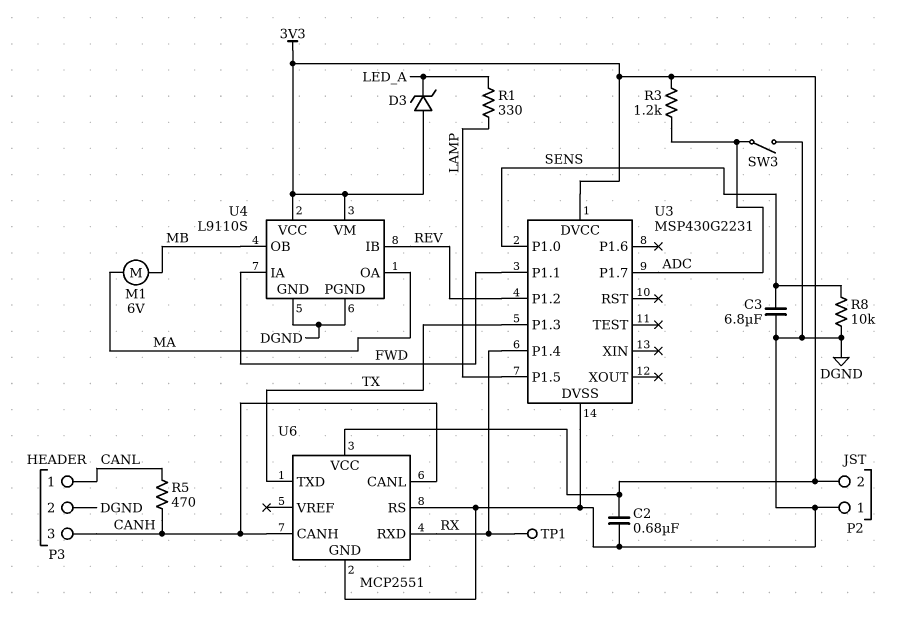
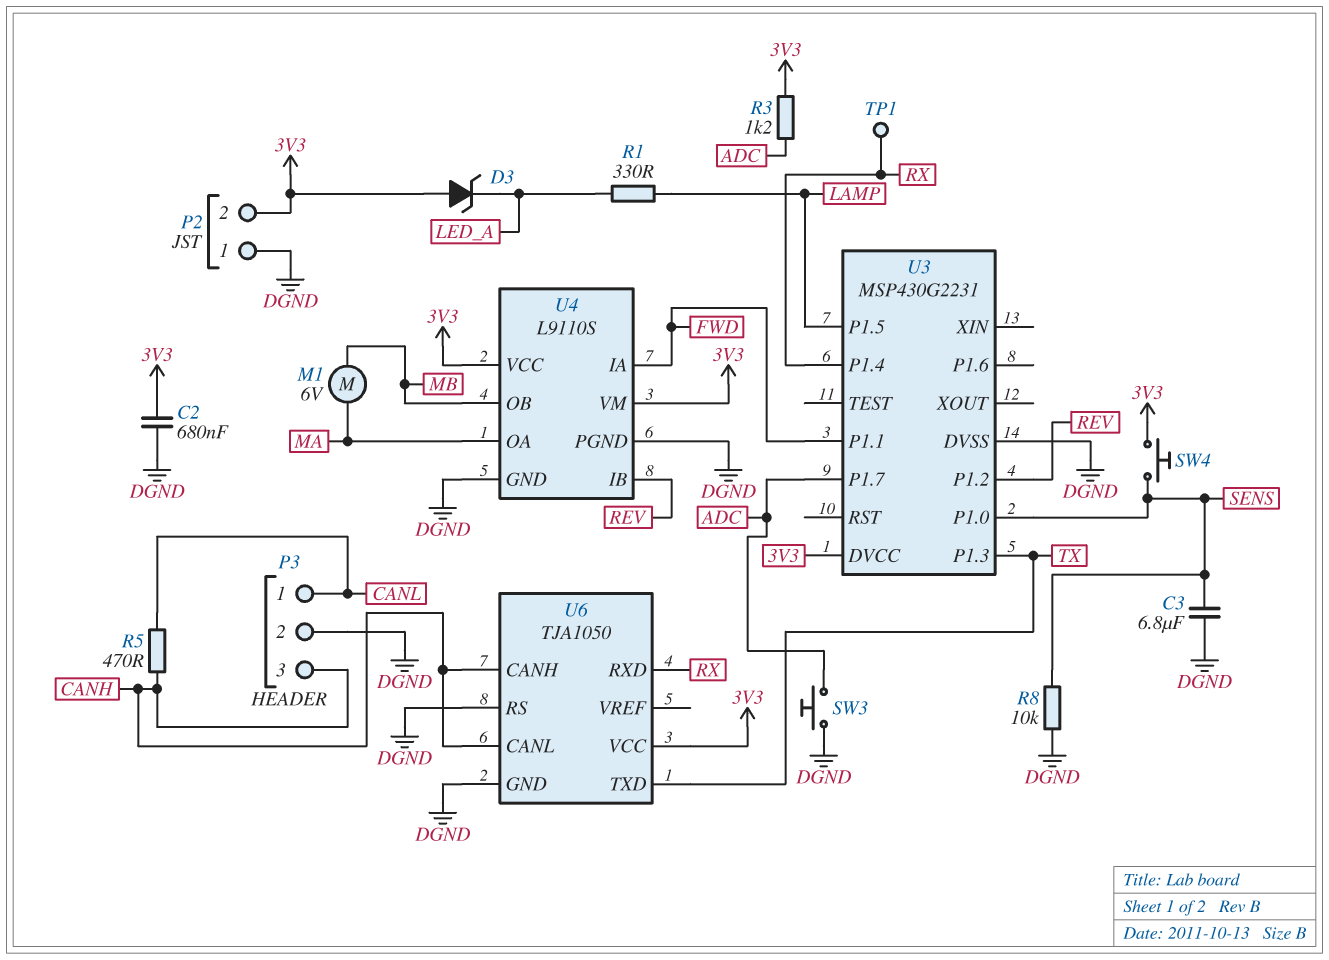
SW3: switch (ADC, DGND) -> button (ADC, DGND)
SW4: none -> button (3V3, SENS)
U6: MCP2551 -> TJA1050

